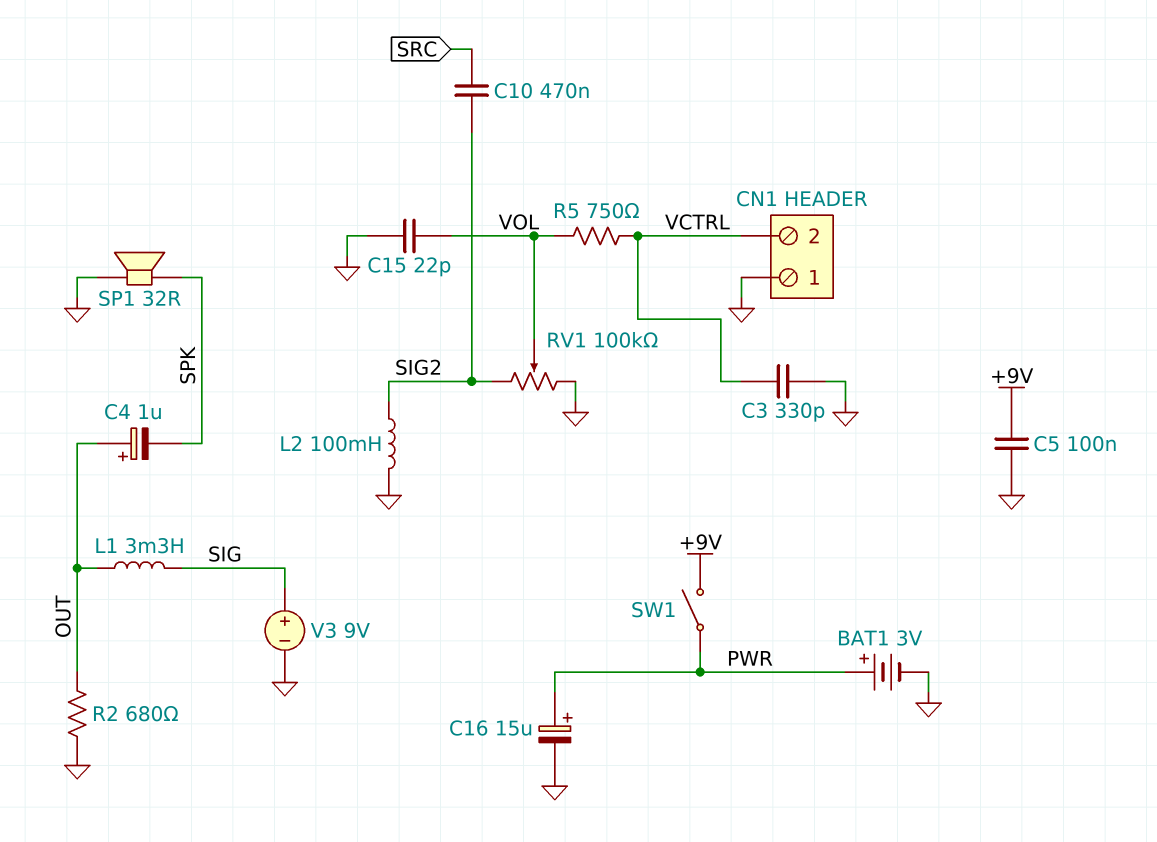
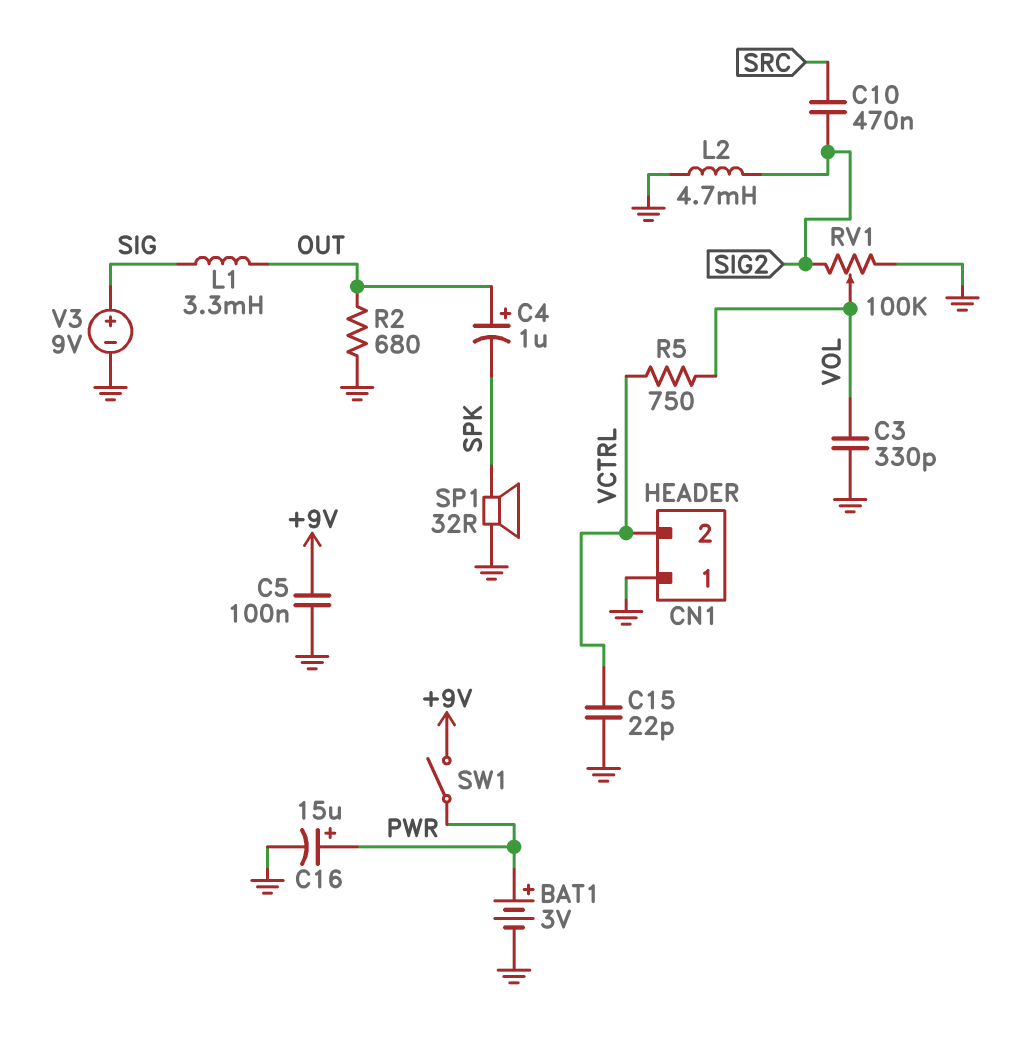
C3: 330pF (GND, VCTRL) -> 330pF (GND, VOL)
C15: 22pF (GND, VOL) -> 22pF (GND, VCTRL)
L2: 100mH (GND, SIG2) -> 4.7mH (GND, SIG2)

